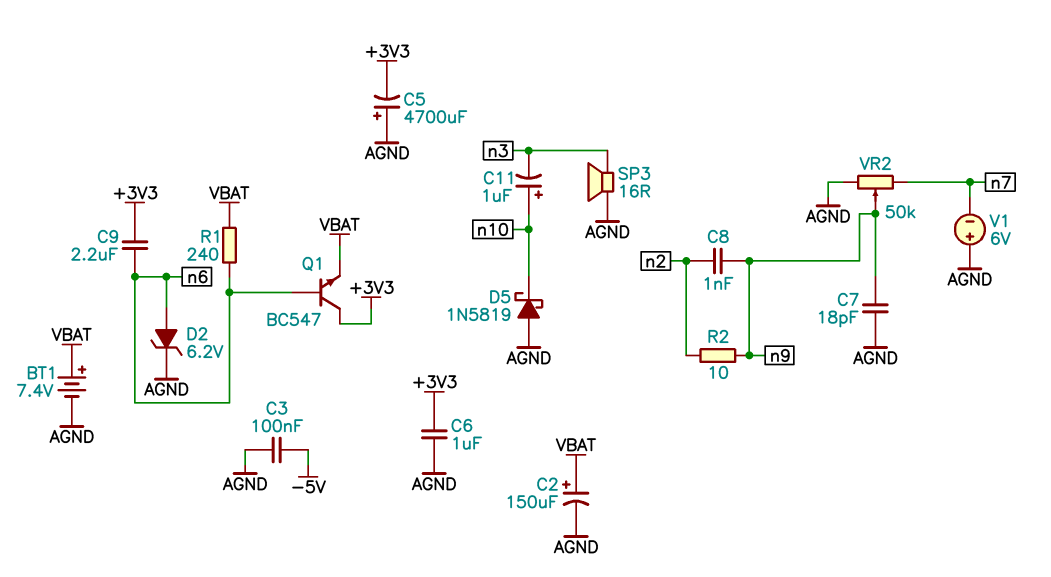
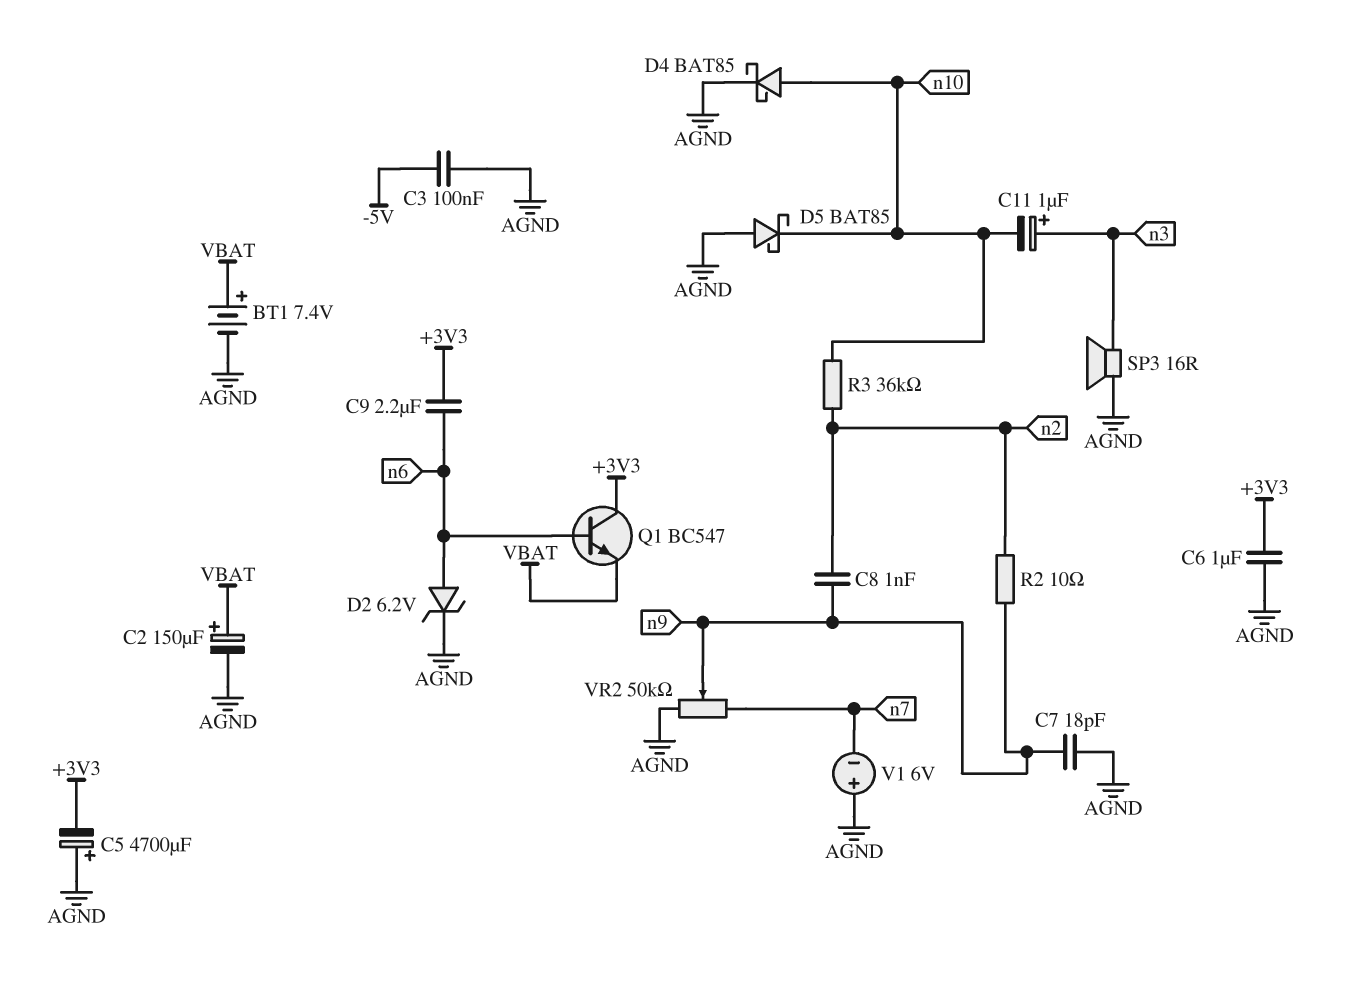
C11: 1uF (plus n10, minus n3) -> 1uF (plus n3, minus n10)
D4: none -> schottky BAT85 (A n10, K AGND)
D5: schottky 1N5819 (A AGND, K n10) -> schottky BAT85 (A AGND, K n10)
R1: 240 (VBAT, n6) -> none
R3: none -> 36k (n2, n10)

